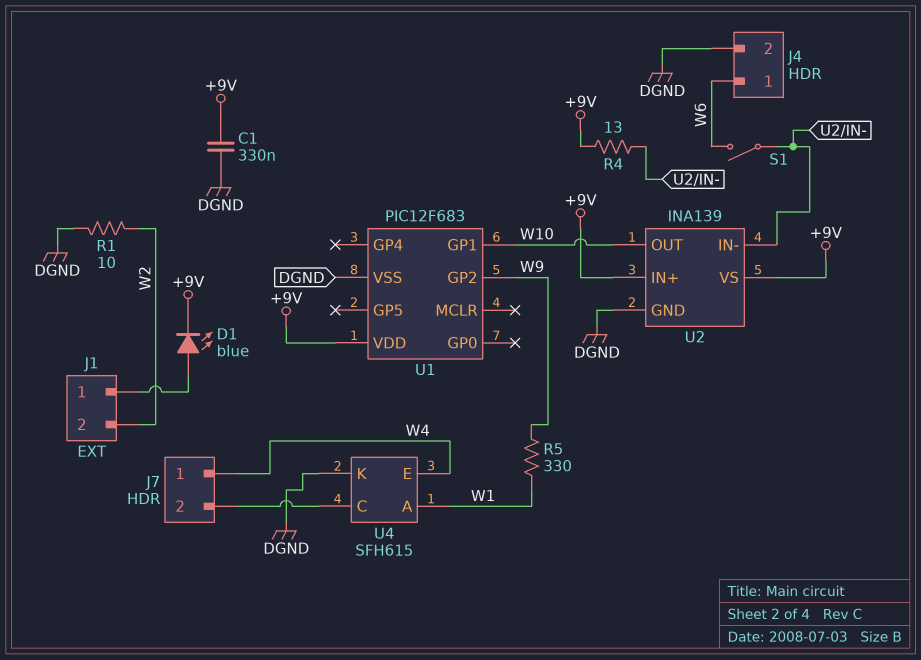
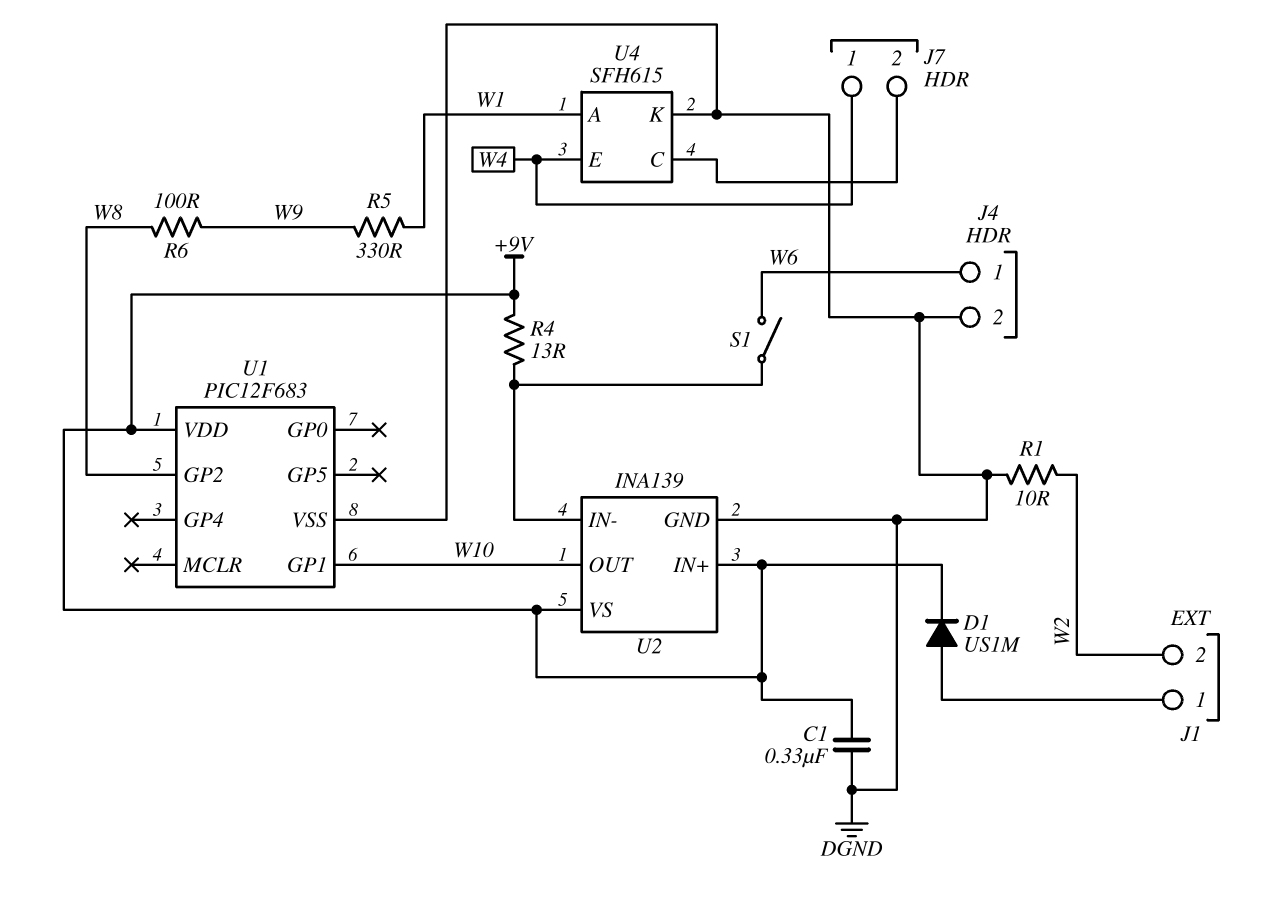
D1: LED blue (A J1/1, K +9V) -> diode US1M (A J1/1, K +9V)
R6: none -> 100 (W8, W9)
U1 pin GP2: W9 -> W8

